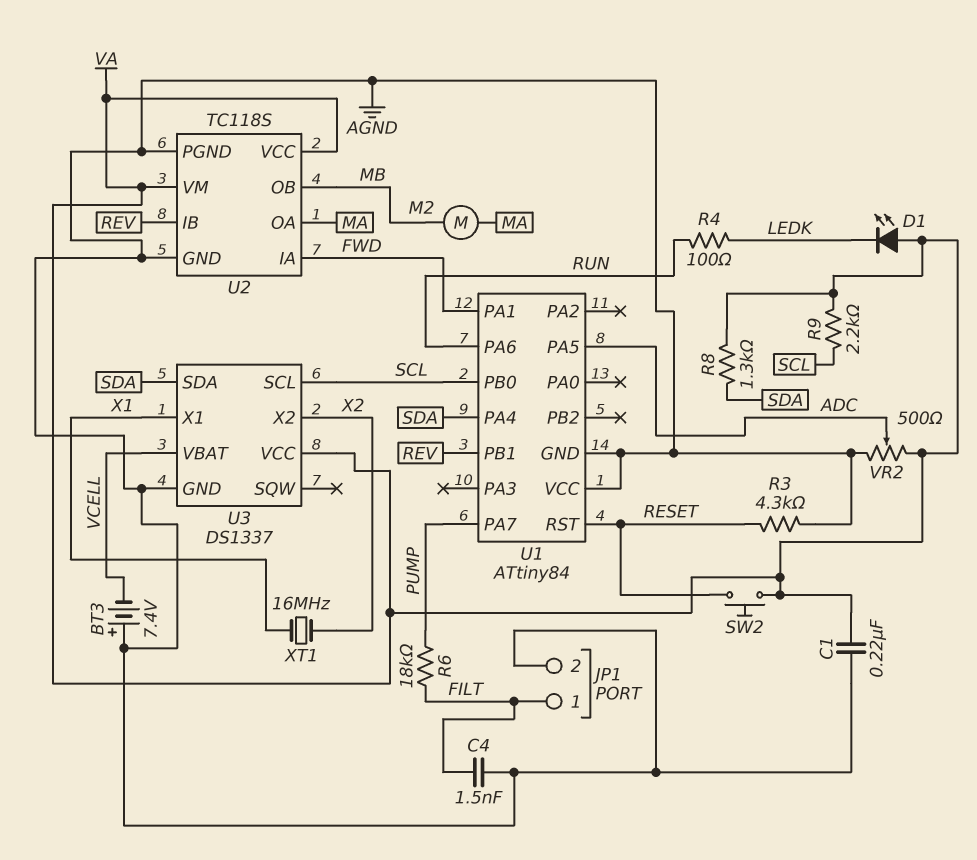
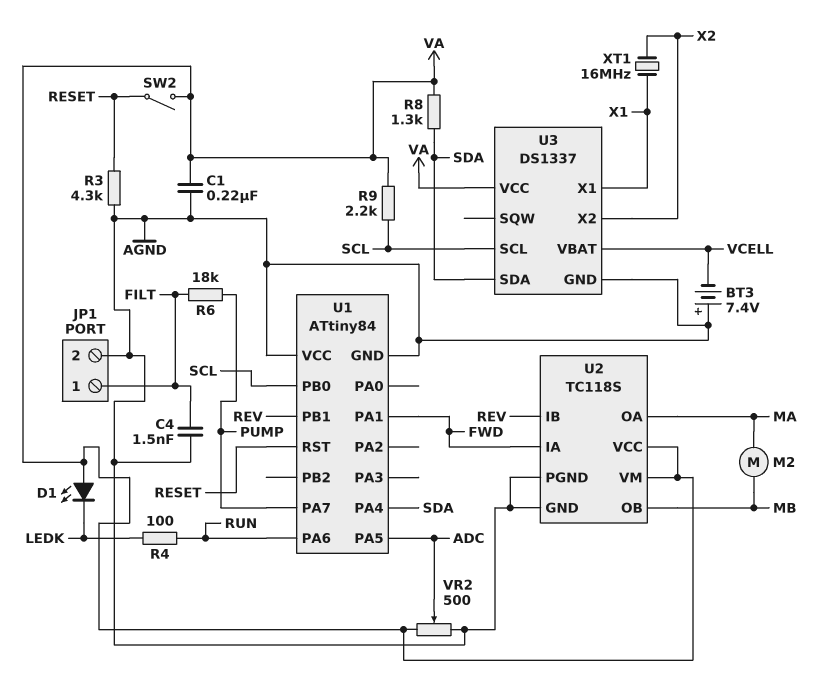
SW2: button (RESET, VA) -> switch (RESET, VA)

